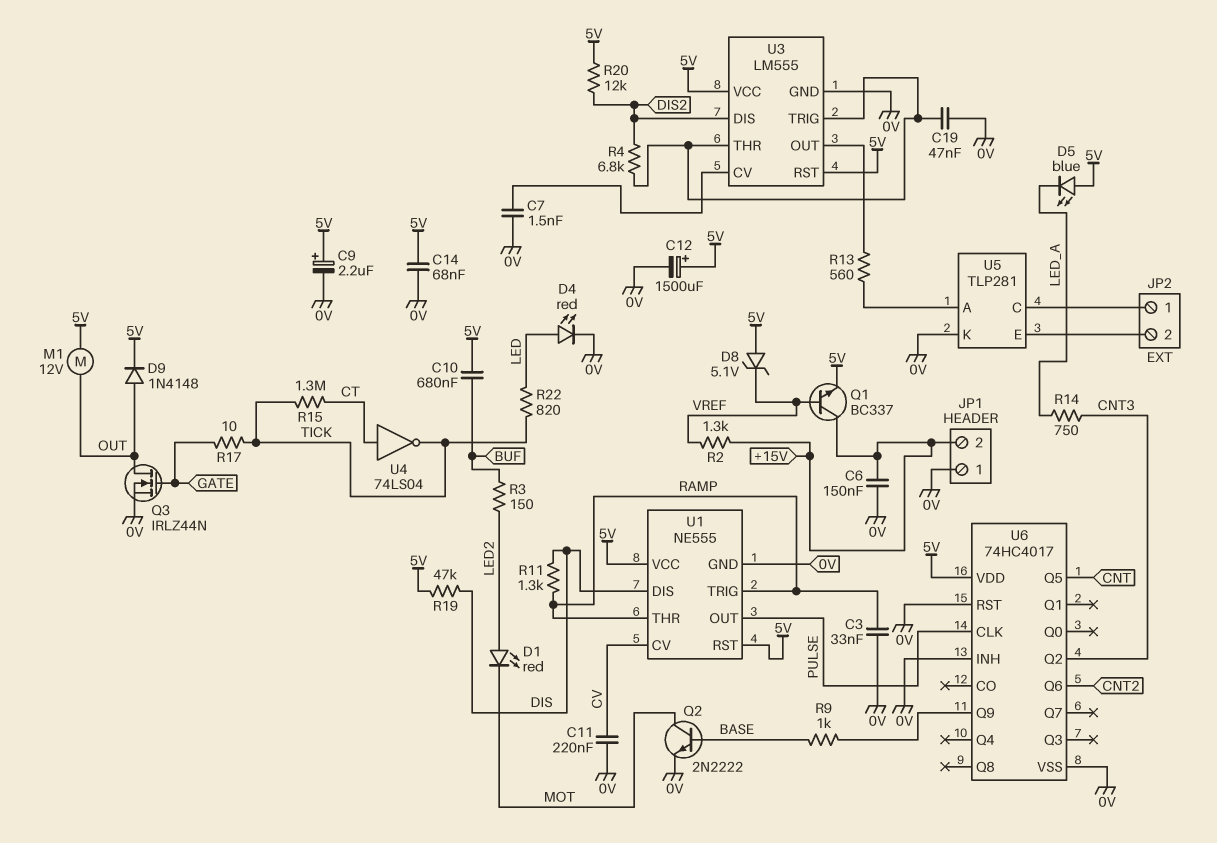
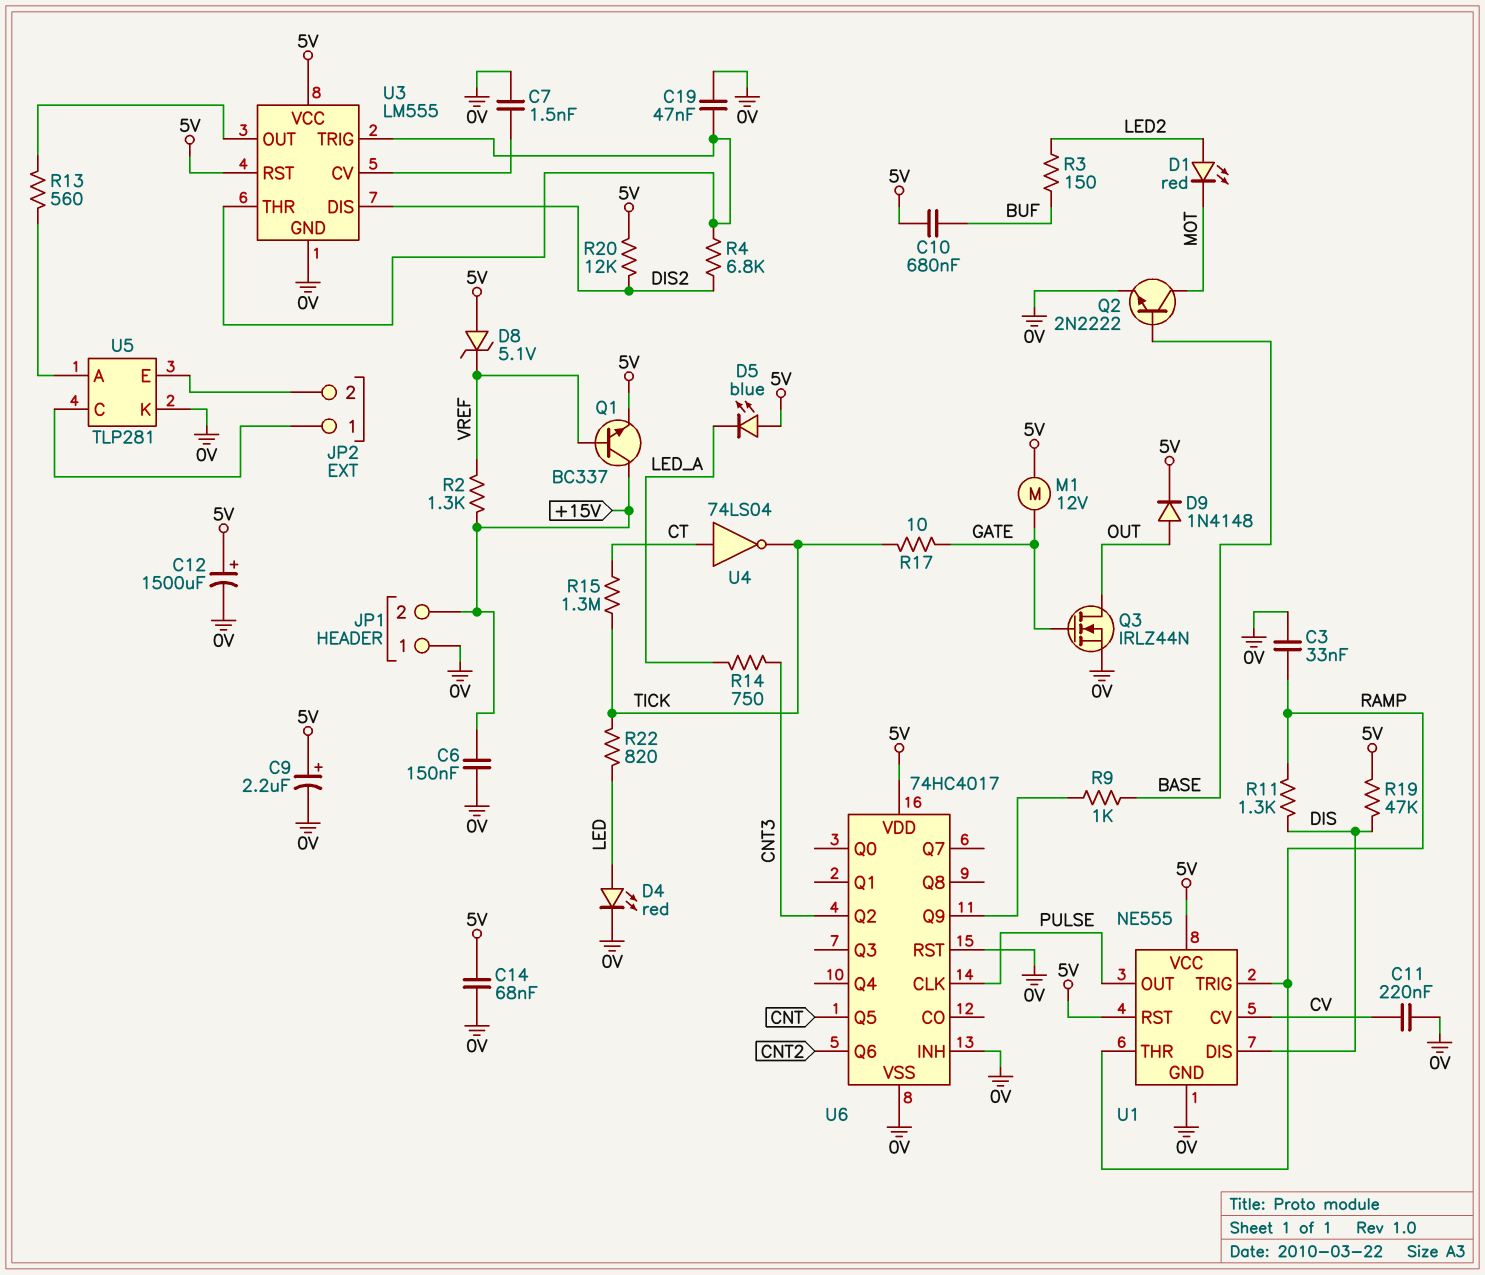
M1: motor 12V (5V, OUT) -> motor 12V (5V, GATE)

